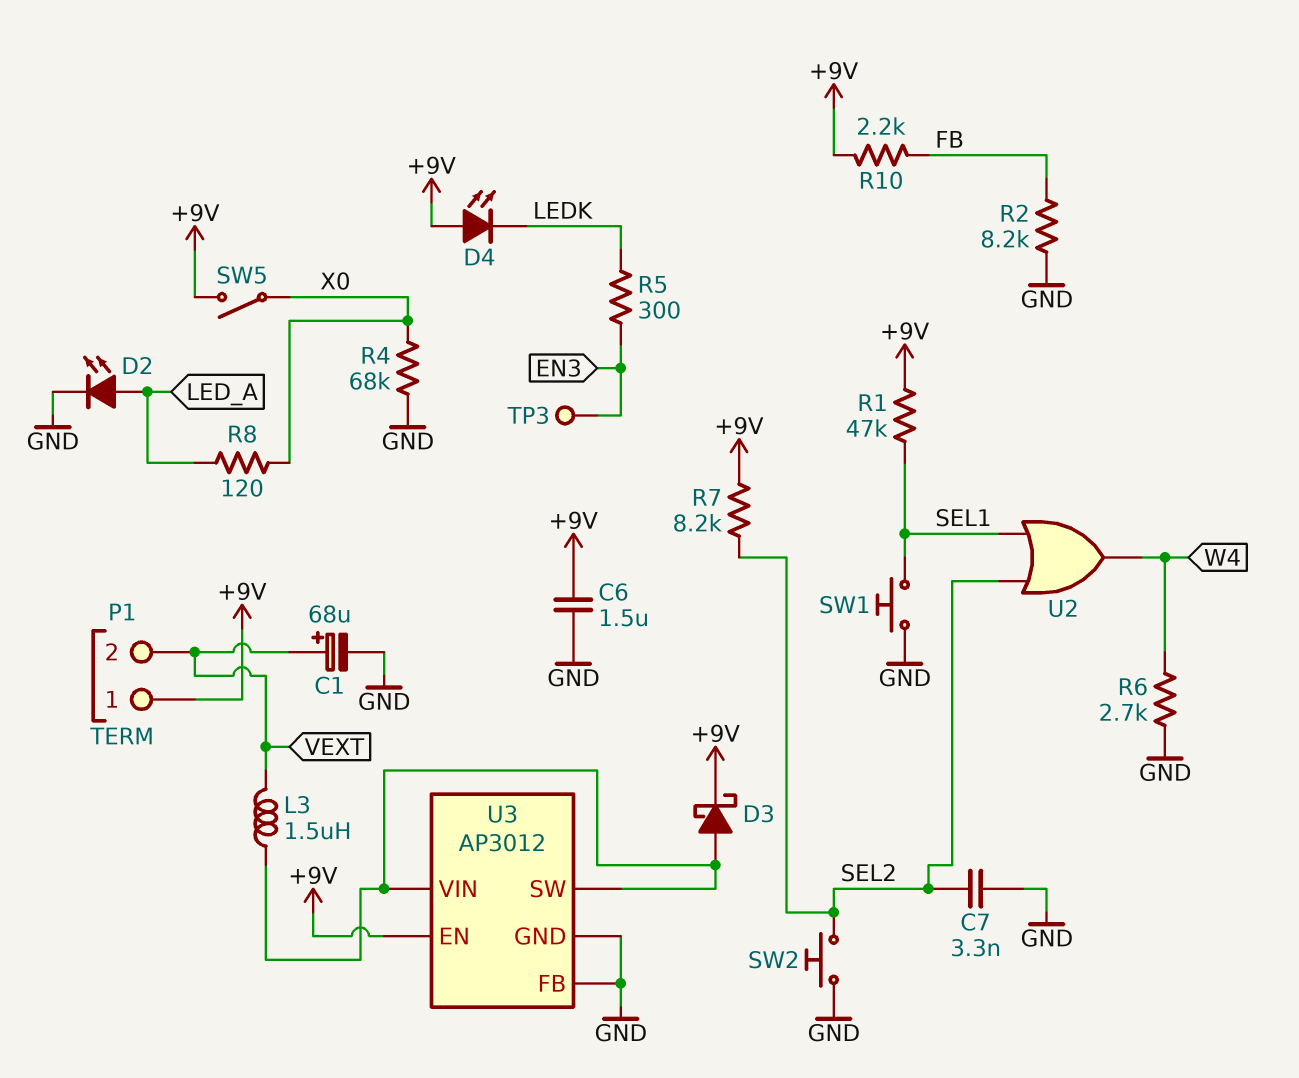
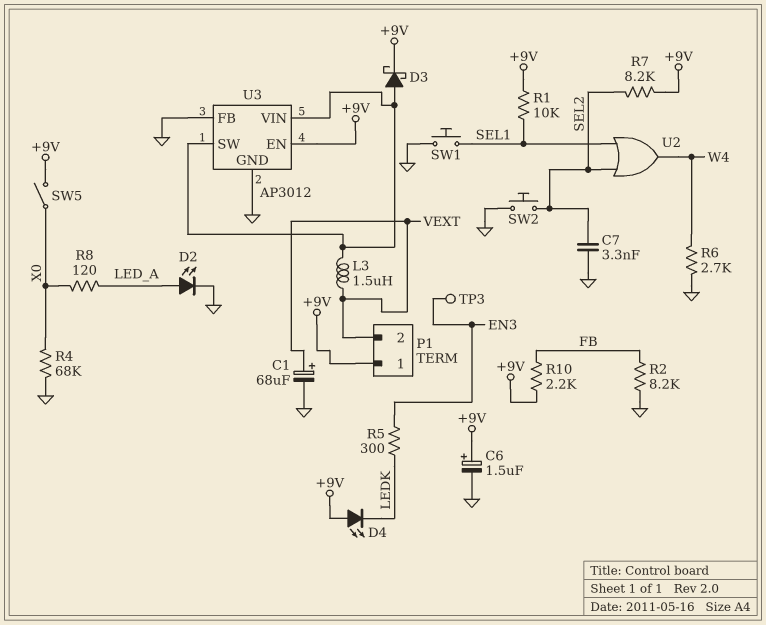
C6: 1.5uF (+9V, GND) -> 1.5uF (plus +9V, minus GND)
R1: 47k (+9V, SEL1) -> 10k (+9V, SEL1)

